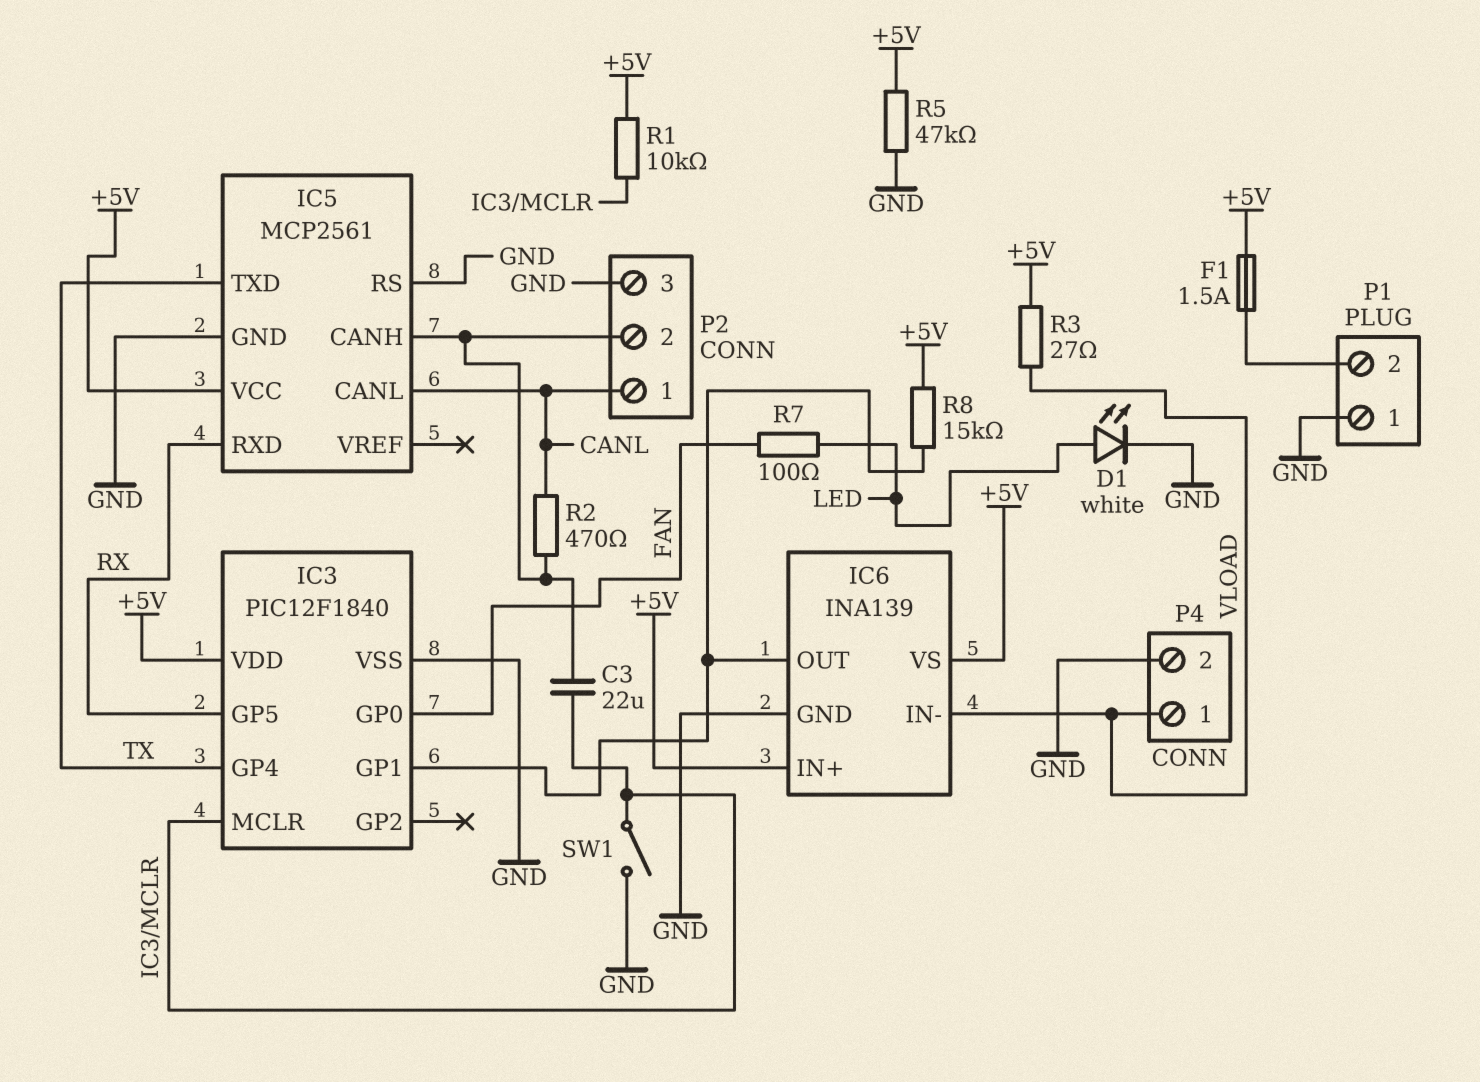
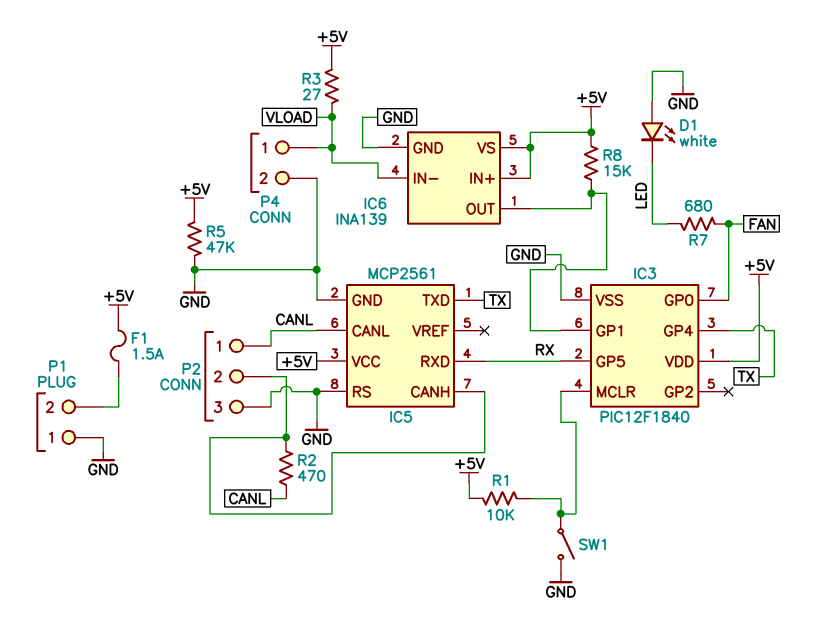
C3: 22uF (IC3/MCLR, IC5/CANH) -> none
D1: LED white (A LED, K GND) -> LED white (A GND, K LED)
R7: 100 (FAN, LED) -> 680 (FAN, LED)

